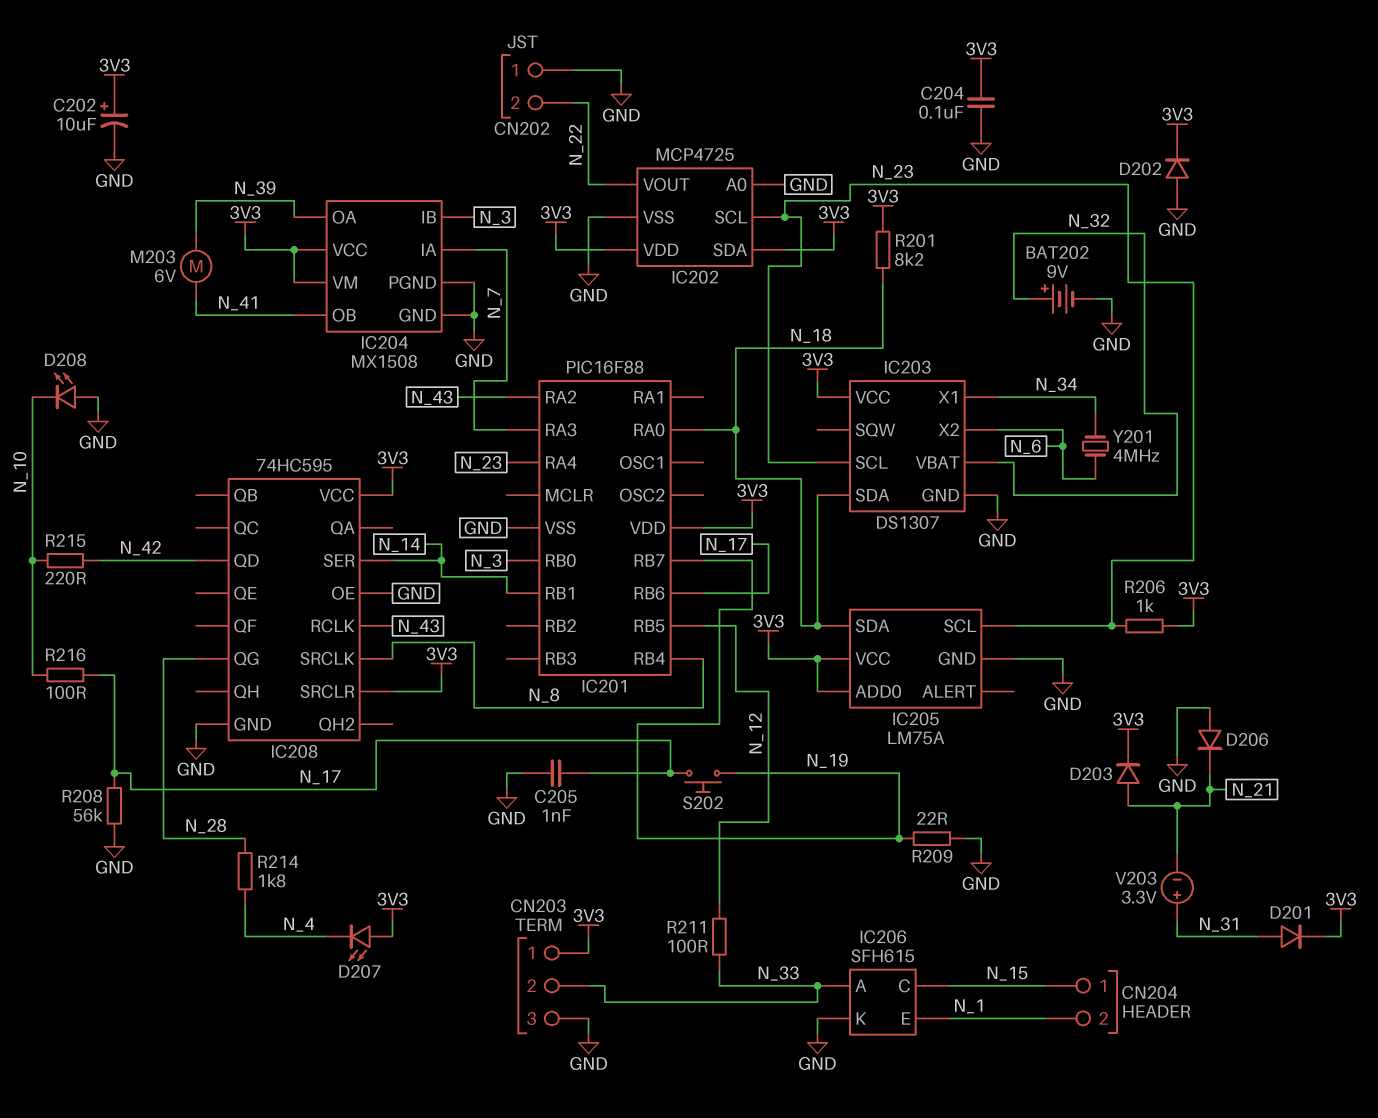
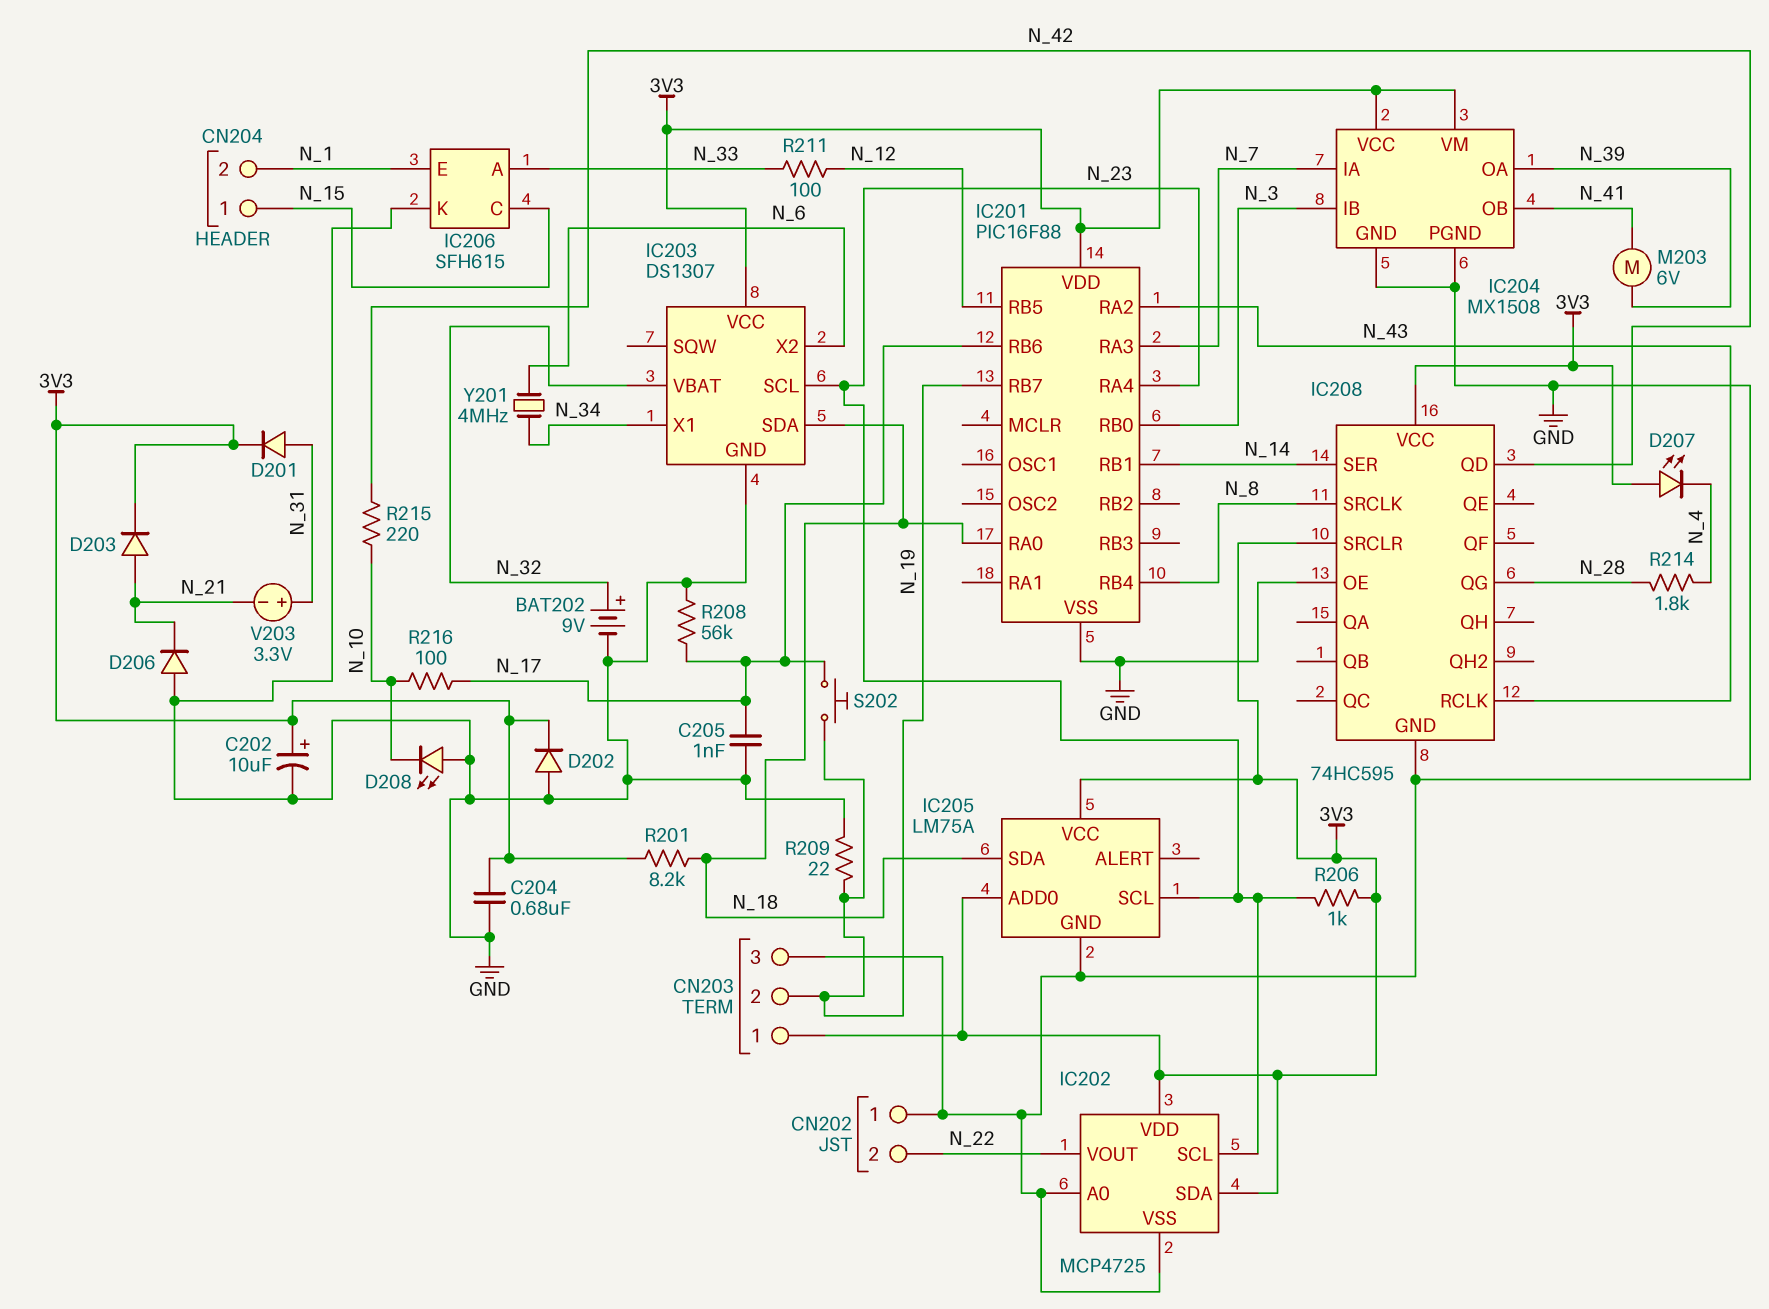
C204: 100nF (3V3, GND) -> 680nF (3V3, GND)
CN203 pin 2: N_33 -> N_19

